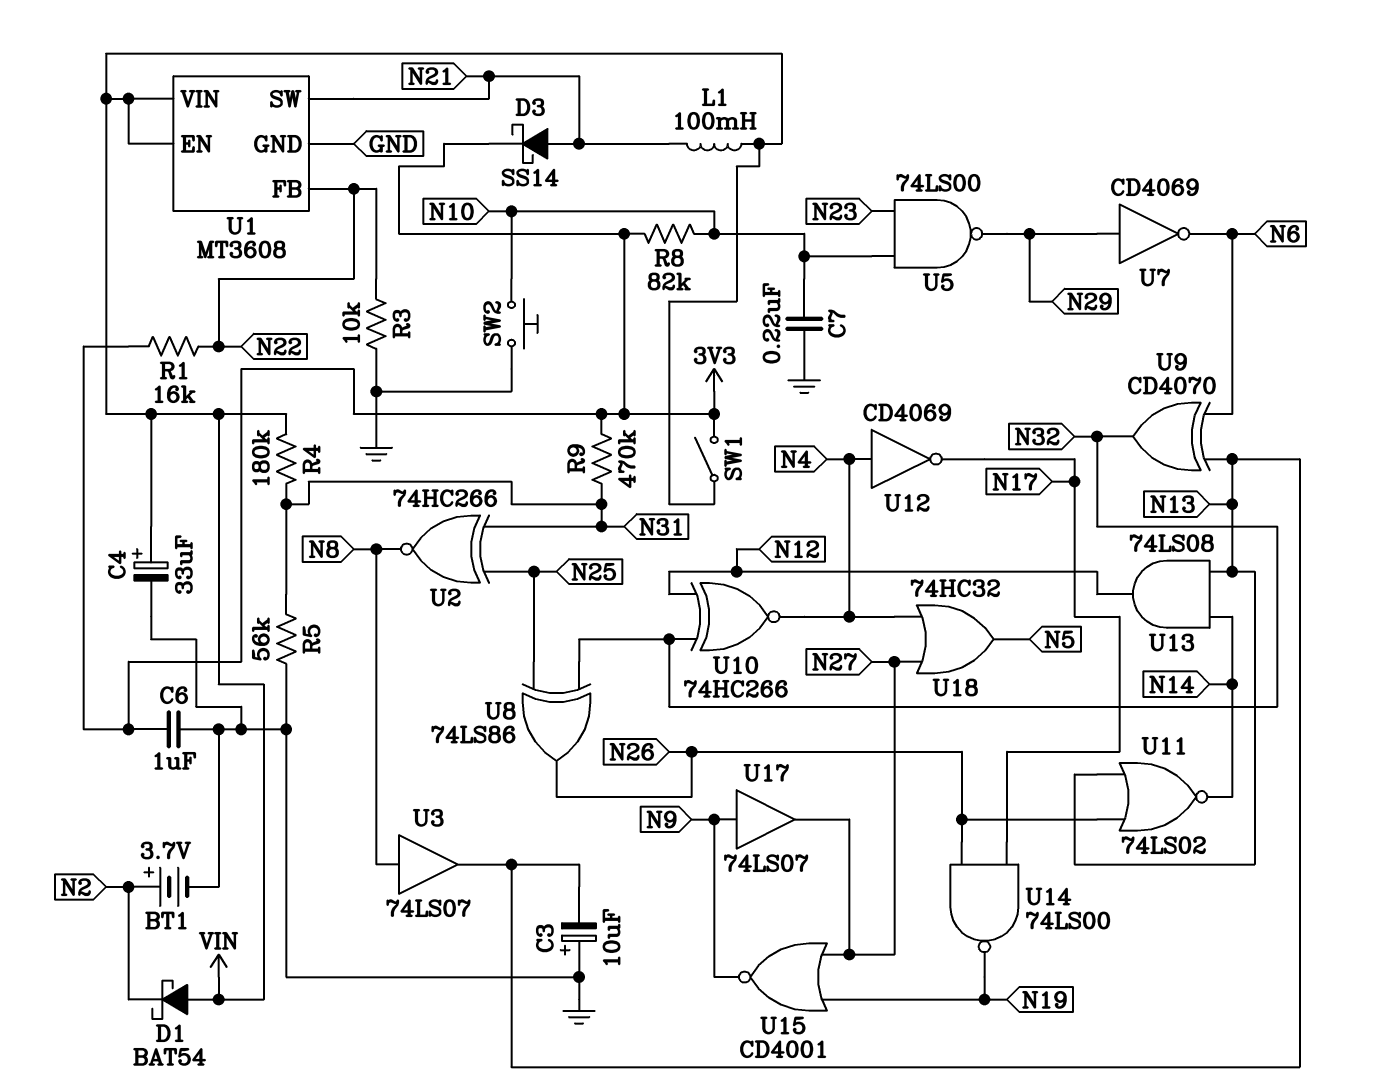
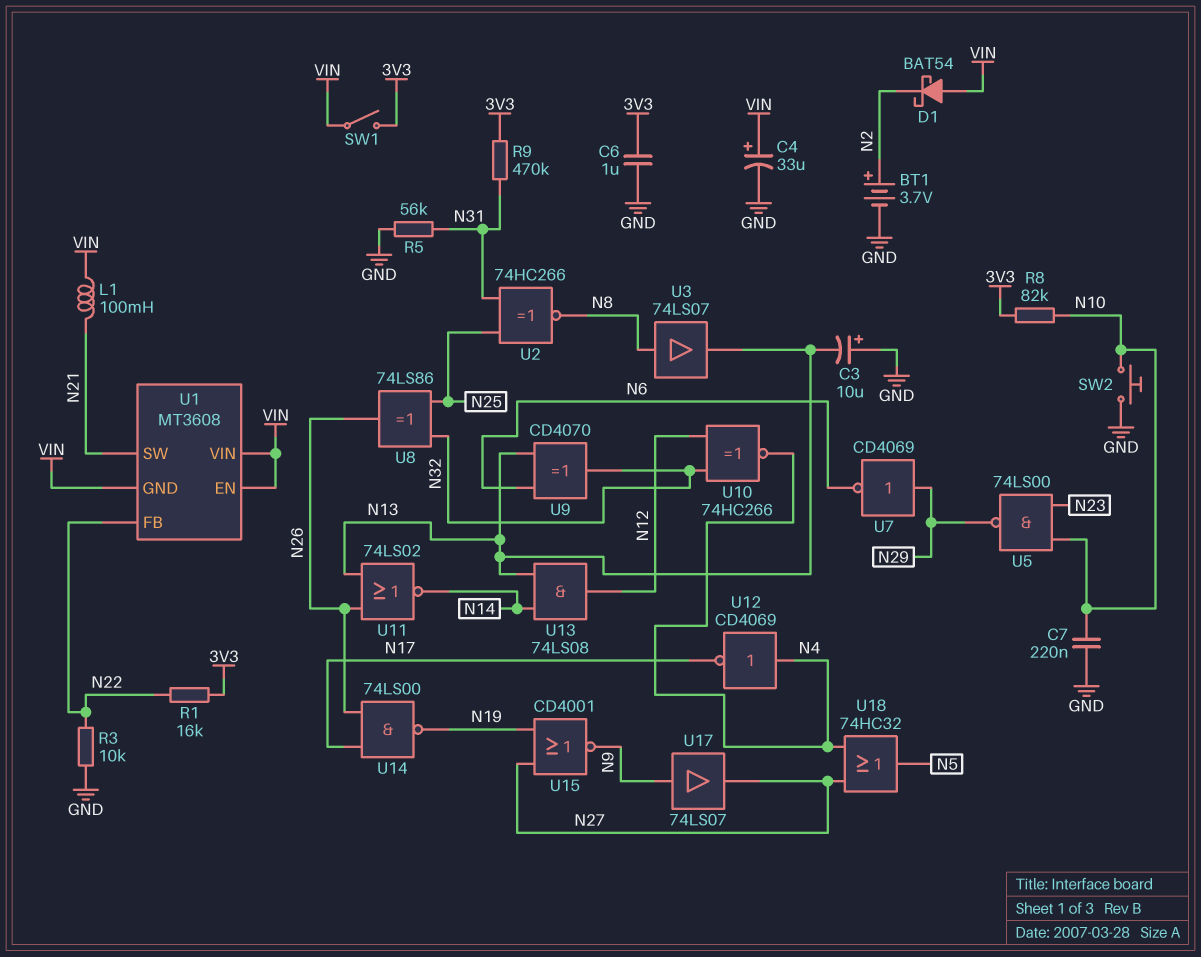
D3: schottky SS14 (A N21, K 3V3) -> none
R4: 180k (N31, VIN) -> none
U1 pin GND: GND -> VIN

